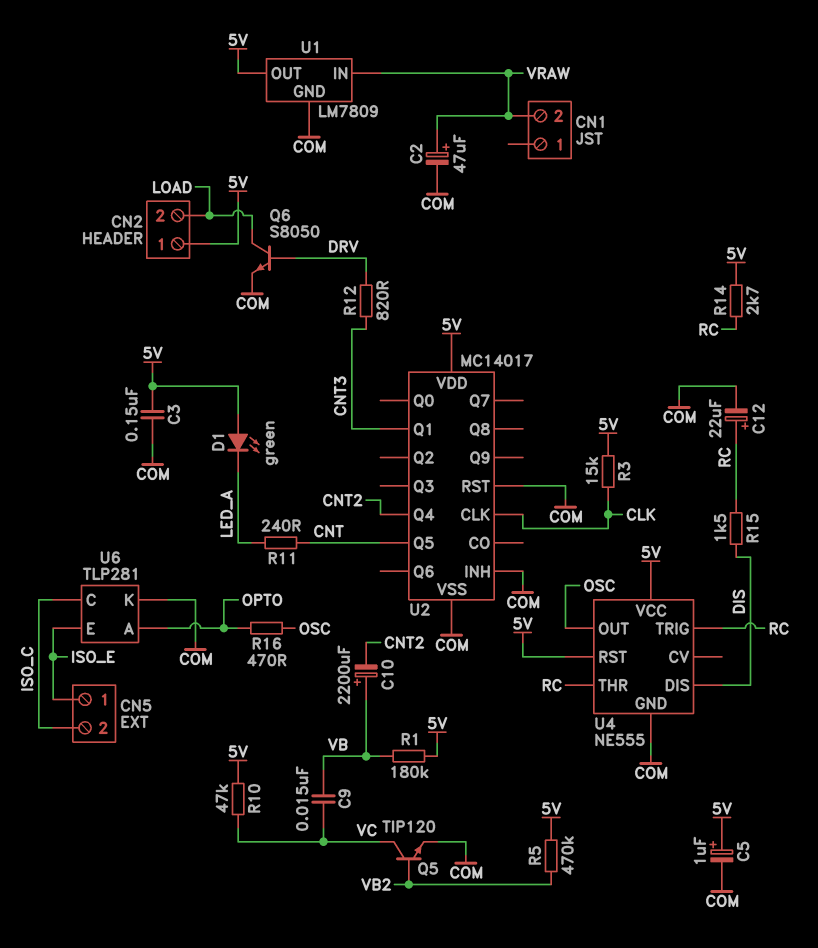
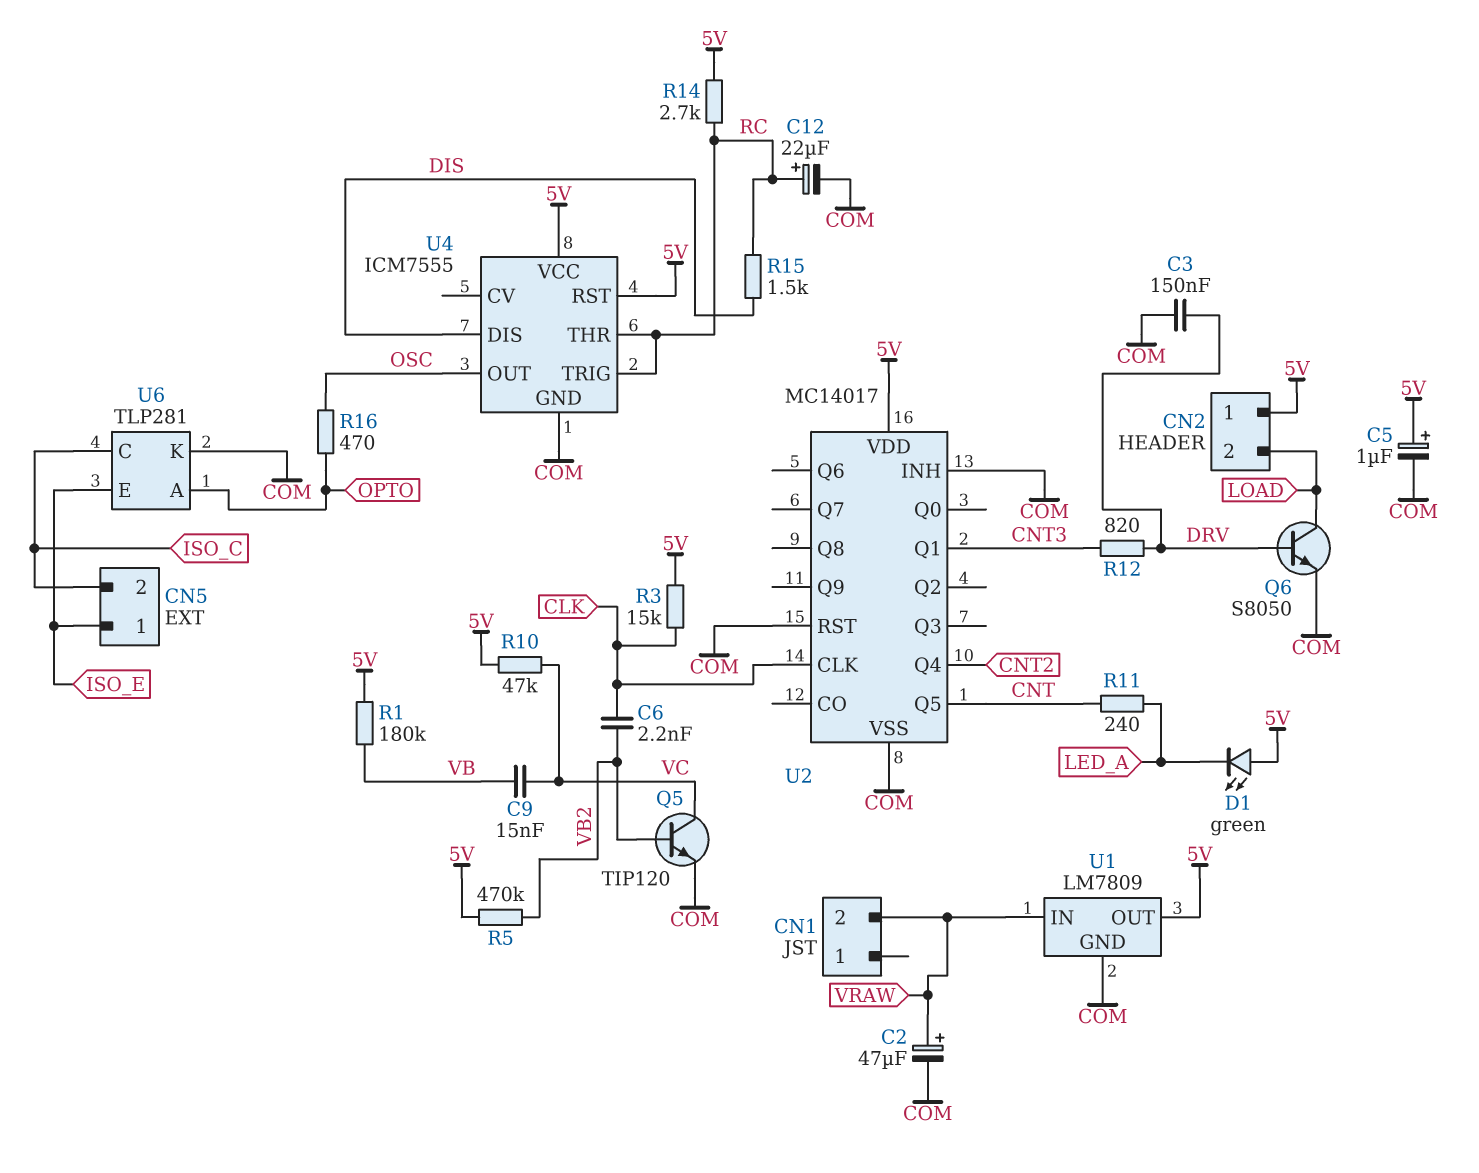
C3: 150nF (5V, COM) -> 150nF (COM, DRV)
C6: none -> 2.2nF (CLK, VB2)
C10: 2200uF (plus VB, minus CNT2) -> none
U4: NE555 -> ICM7555

